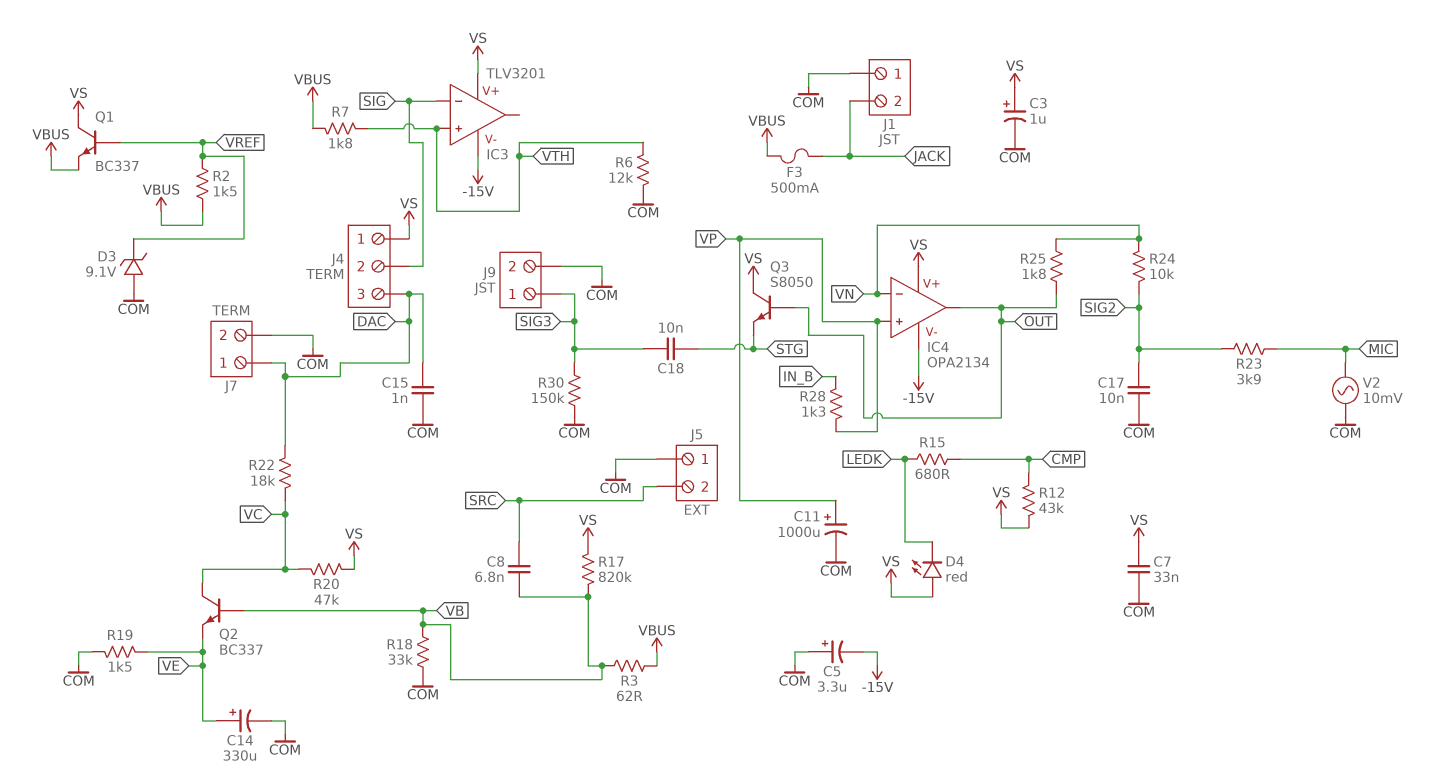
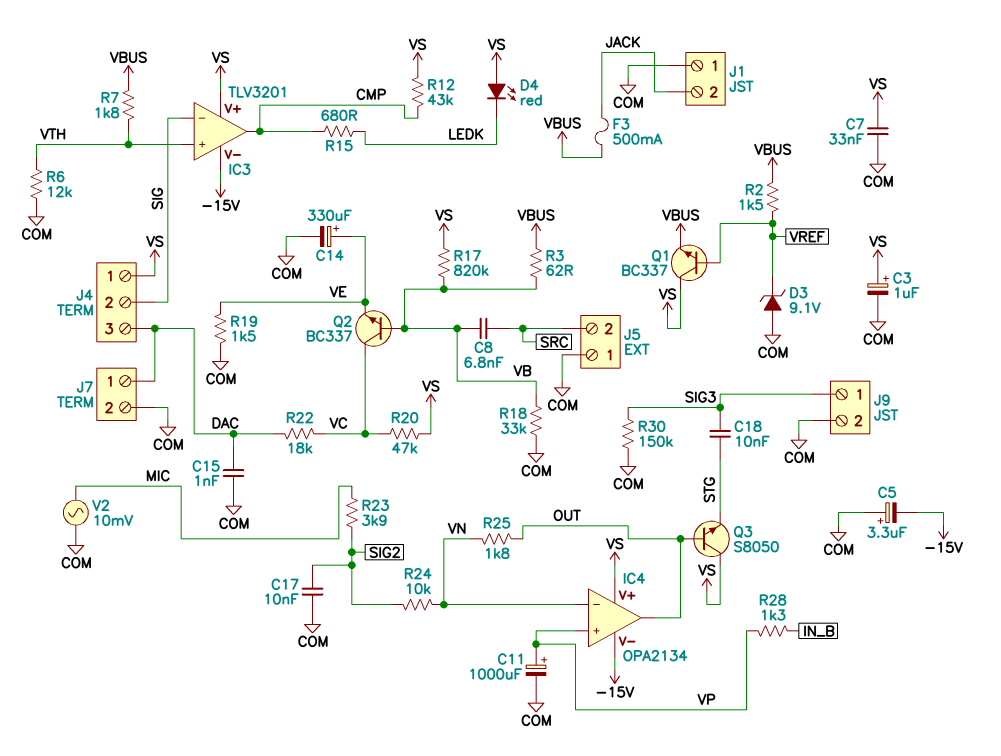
IC3 pin out: none -> CMP

